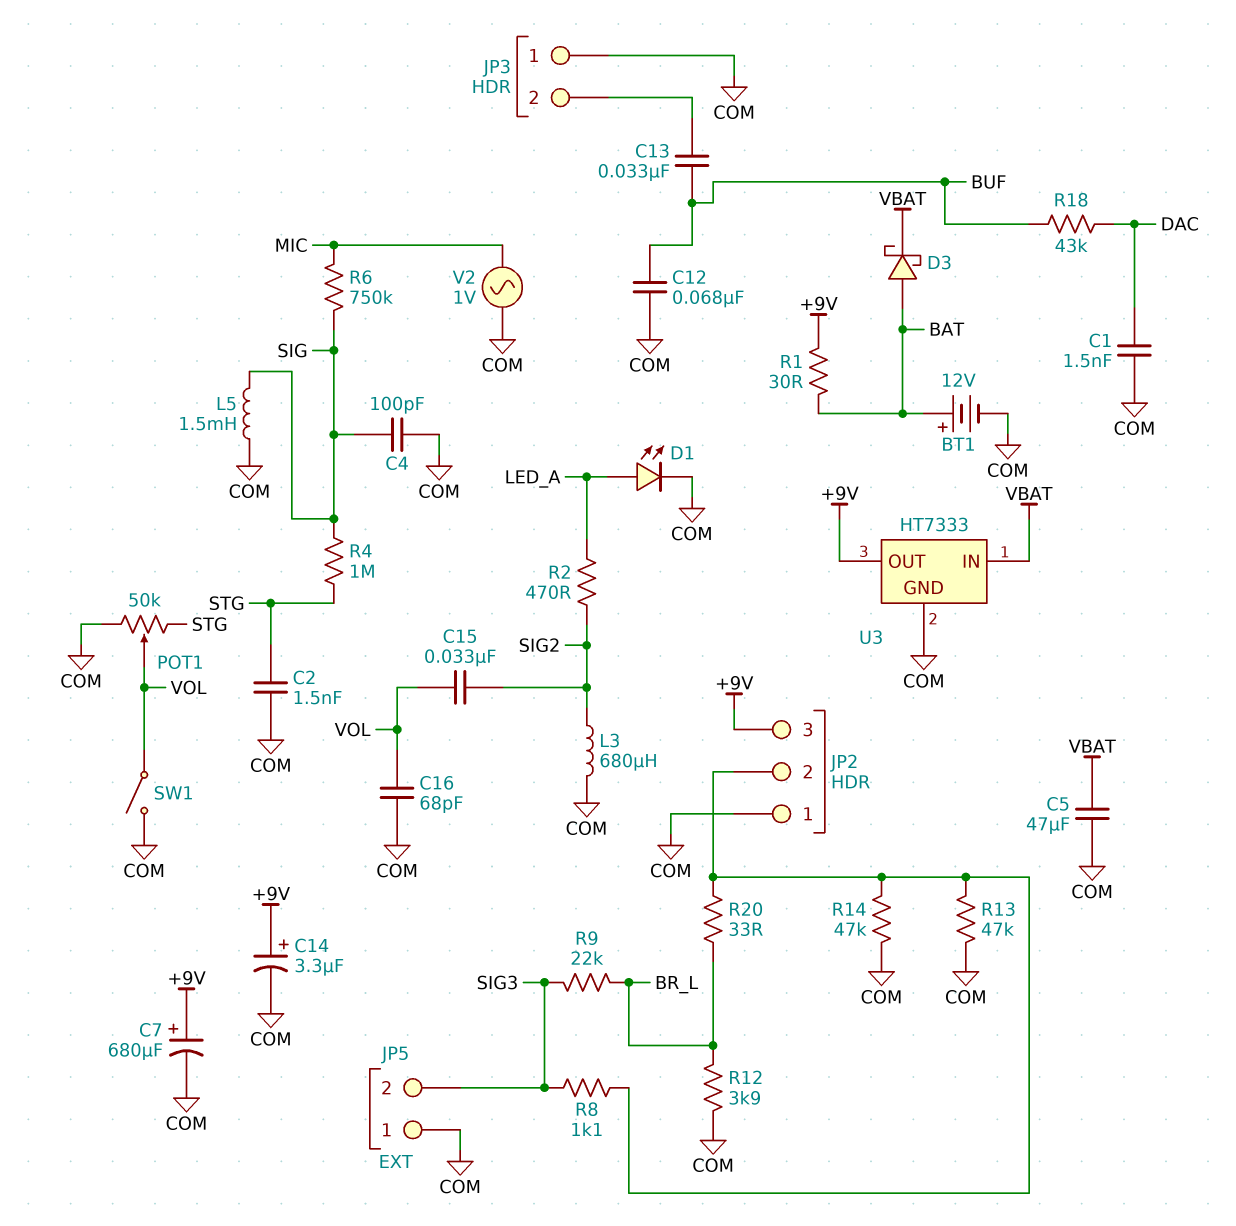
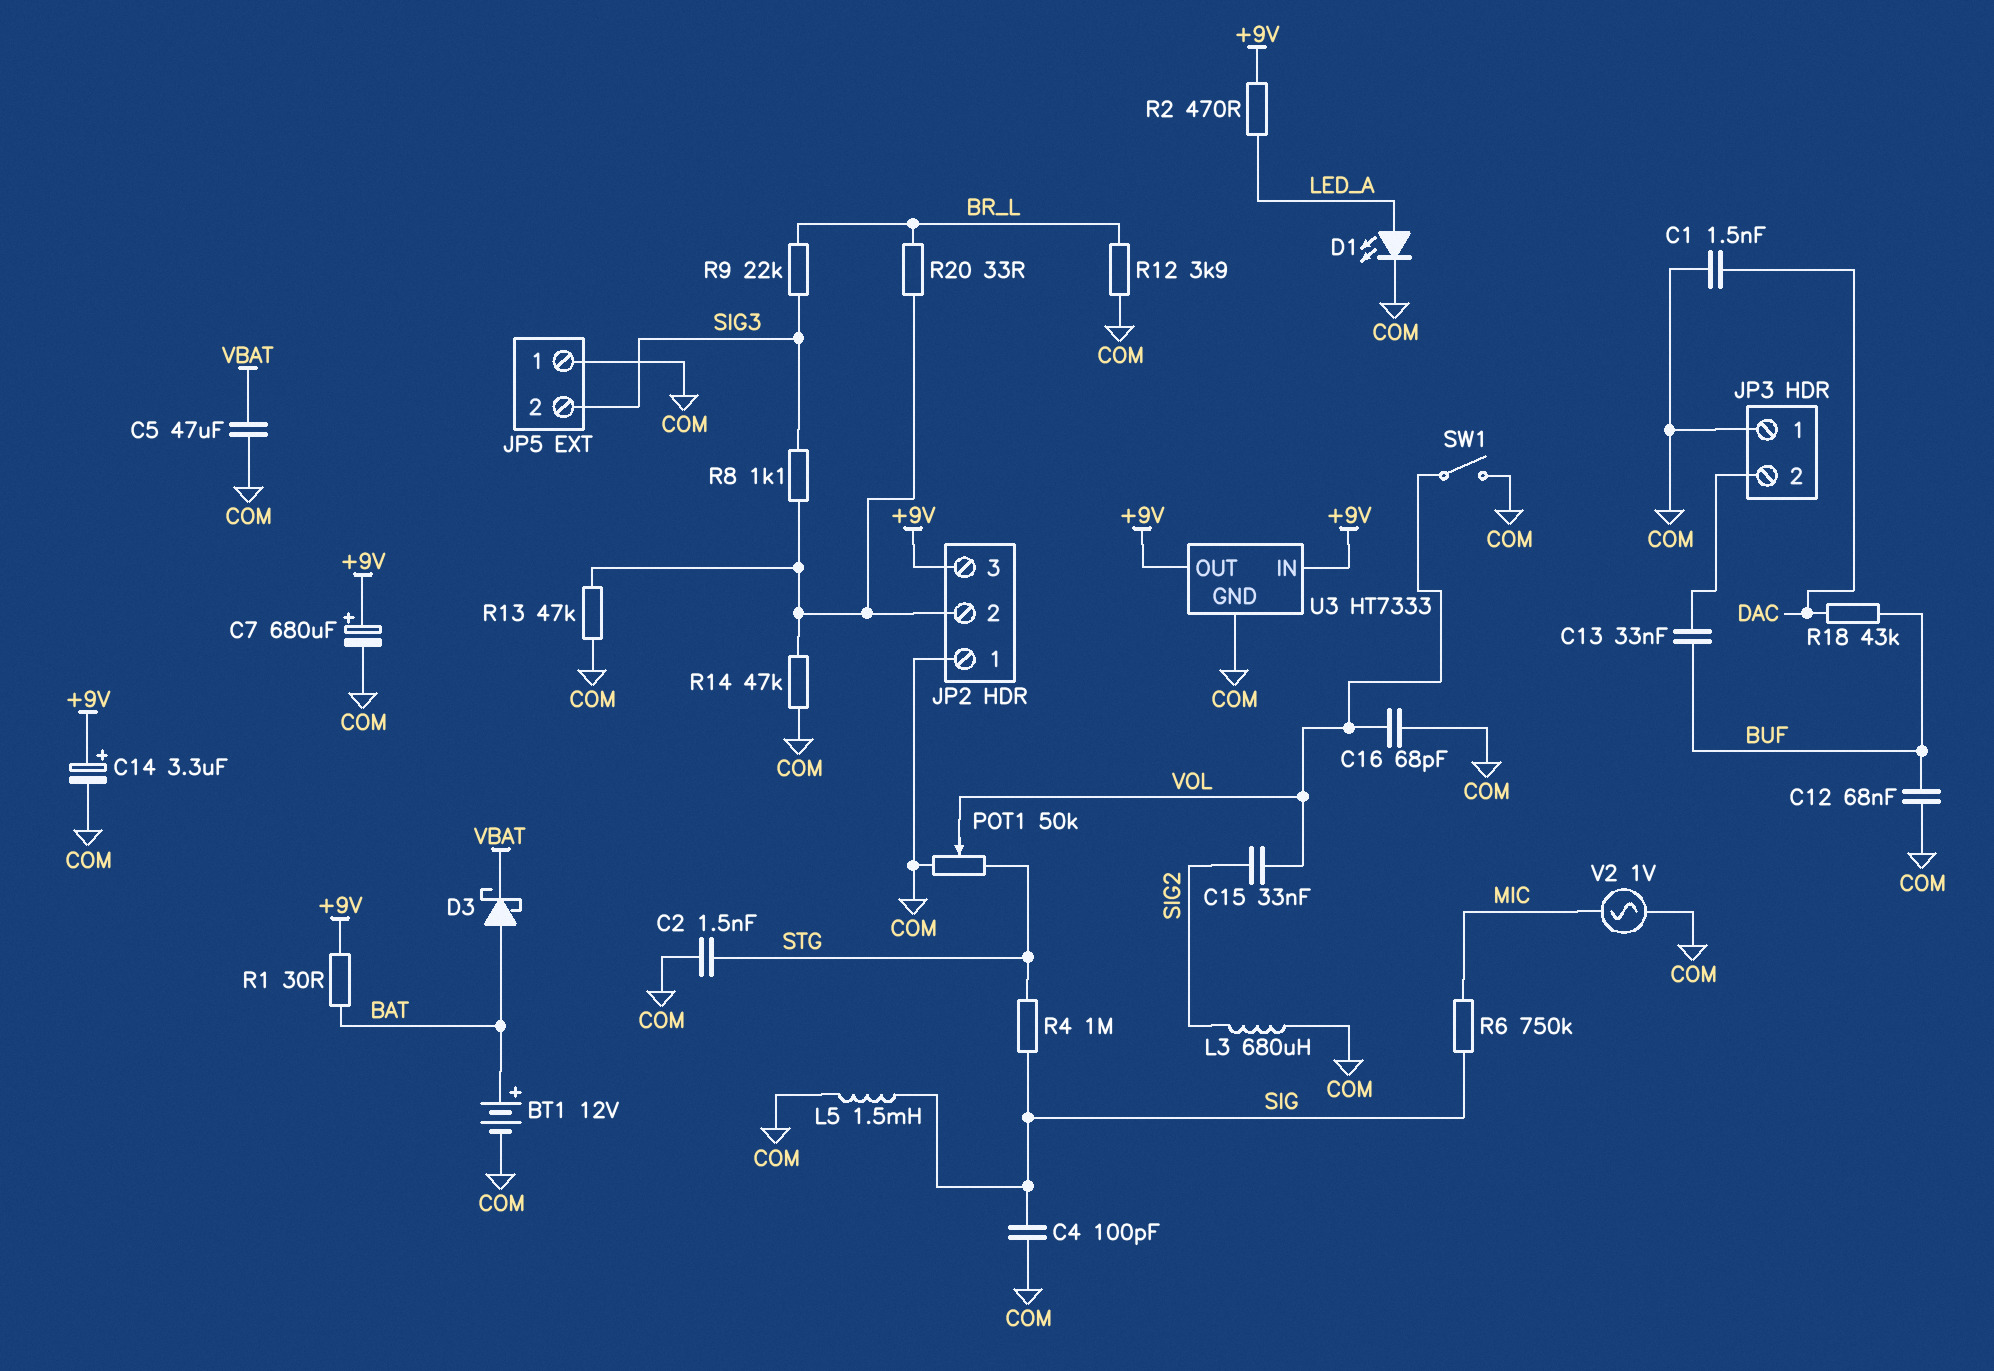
R2: 470 (LED_A, SIG2) -> 470 (+9V, LED_A)
U3 pin IN: VBAT -> +9V

